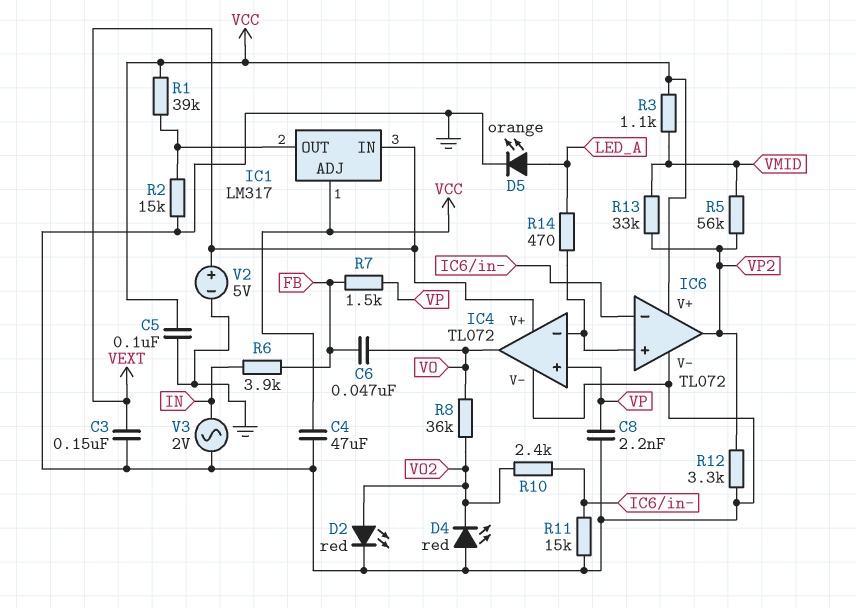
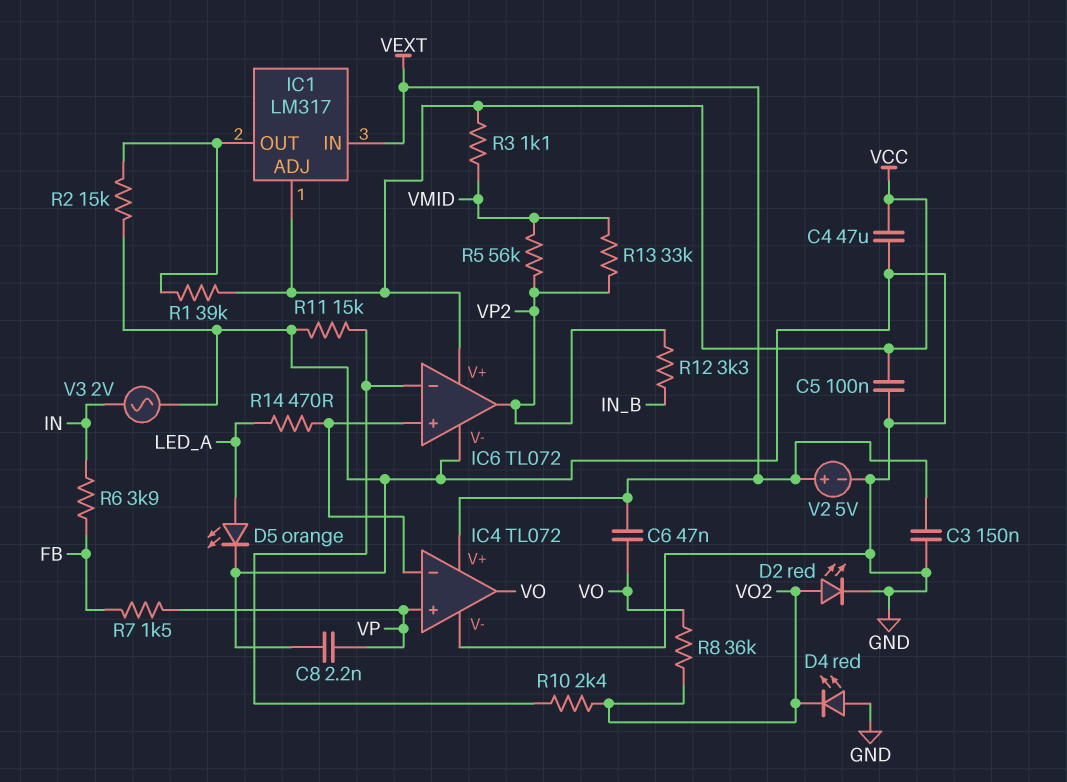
C6: 47nF (FB, VO) -> 47nF (VEXT, VO)
R12: 3.3k (GND, VP2) -> 3.3k (IN_B, VP2)

